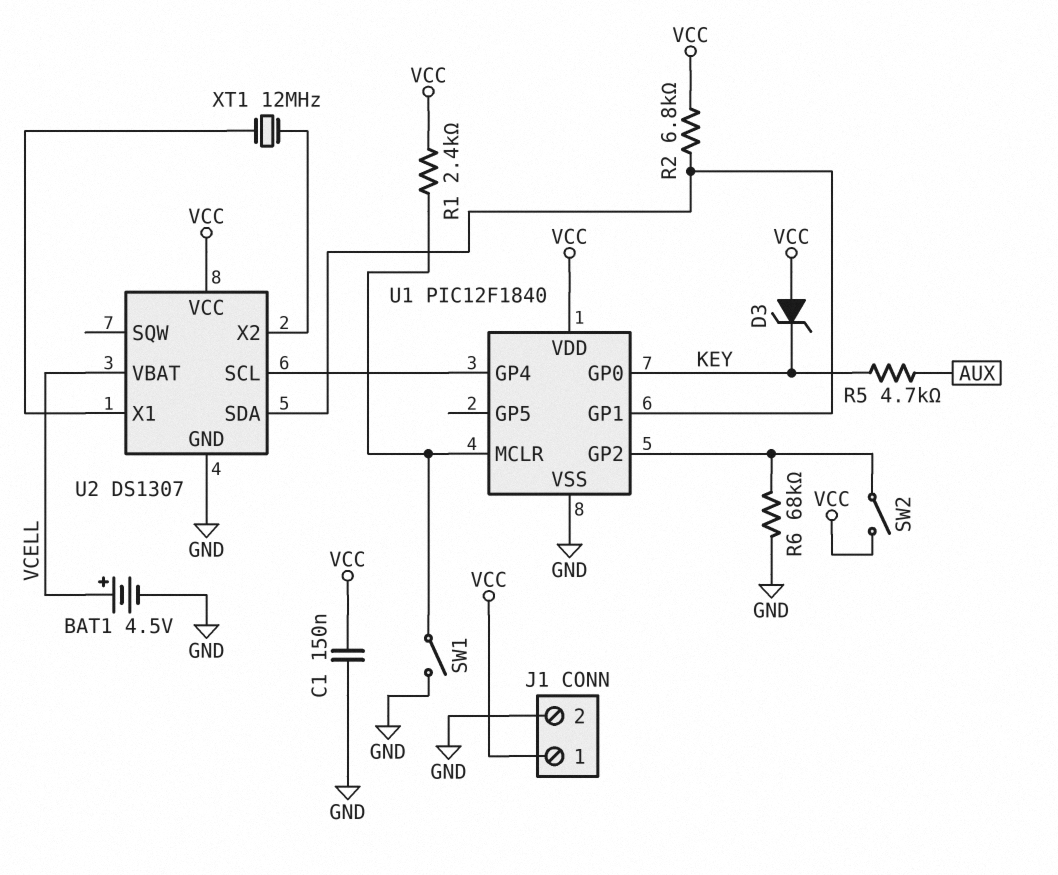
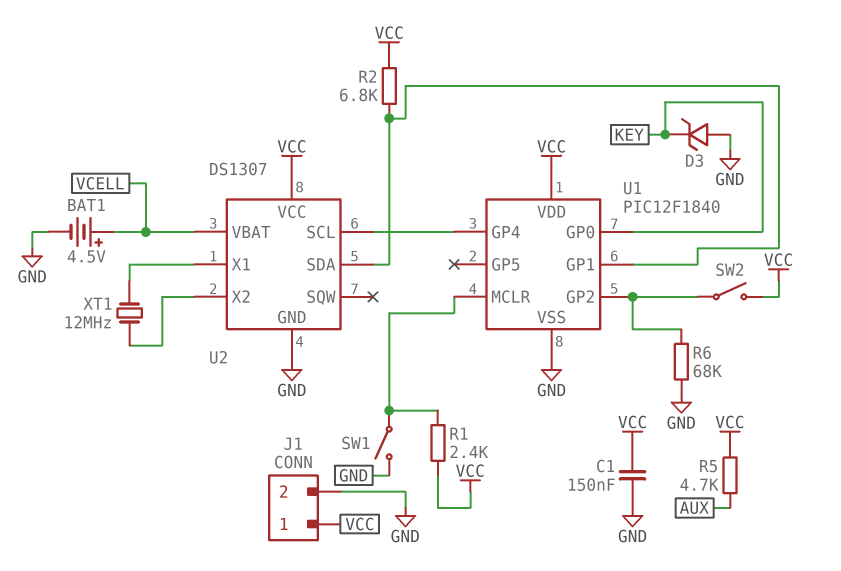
D3: zener (A VCC, K KEY) -> zener (A GND, K KEY)
R5: 4.7k (AUX, KEY) -> 4.7k (AUX, VCC)

